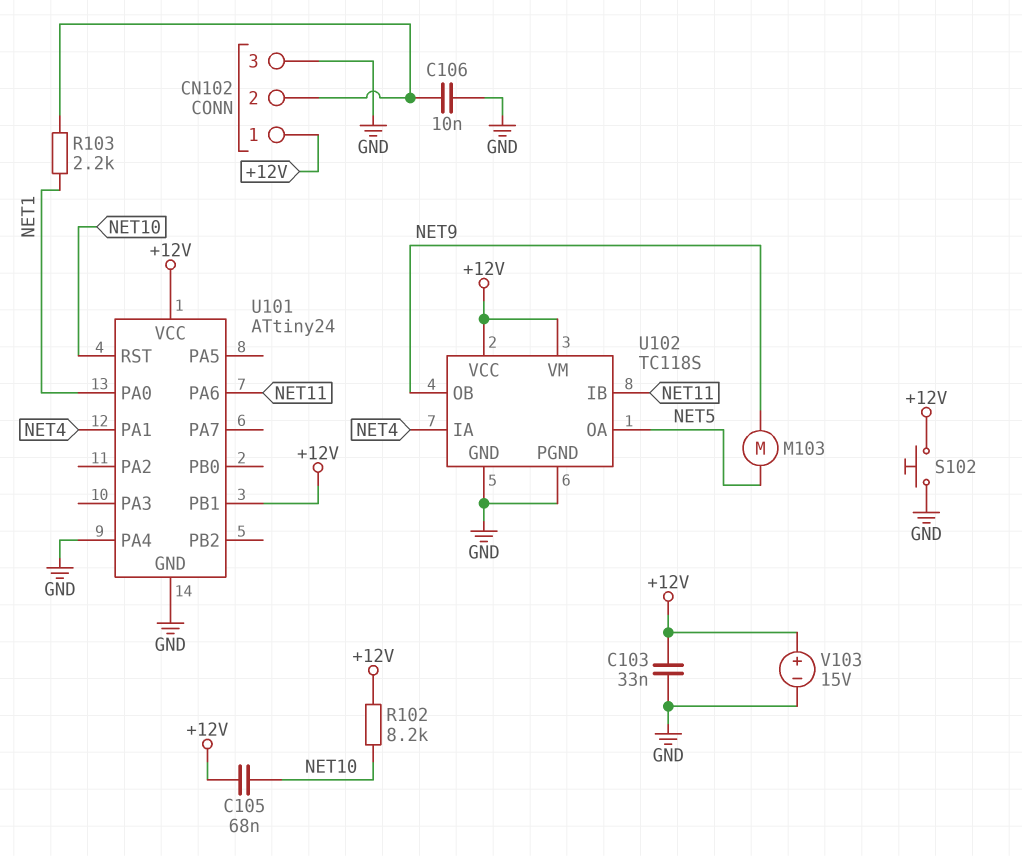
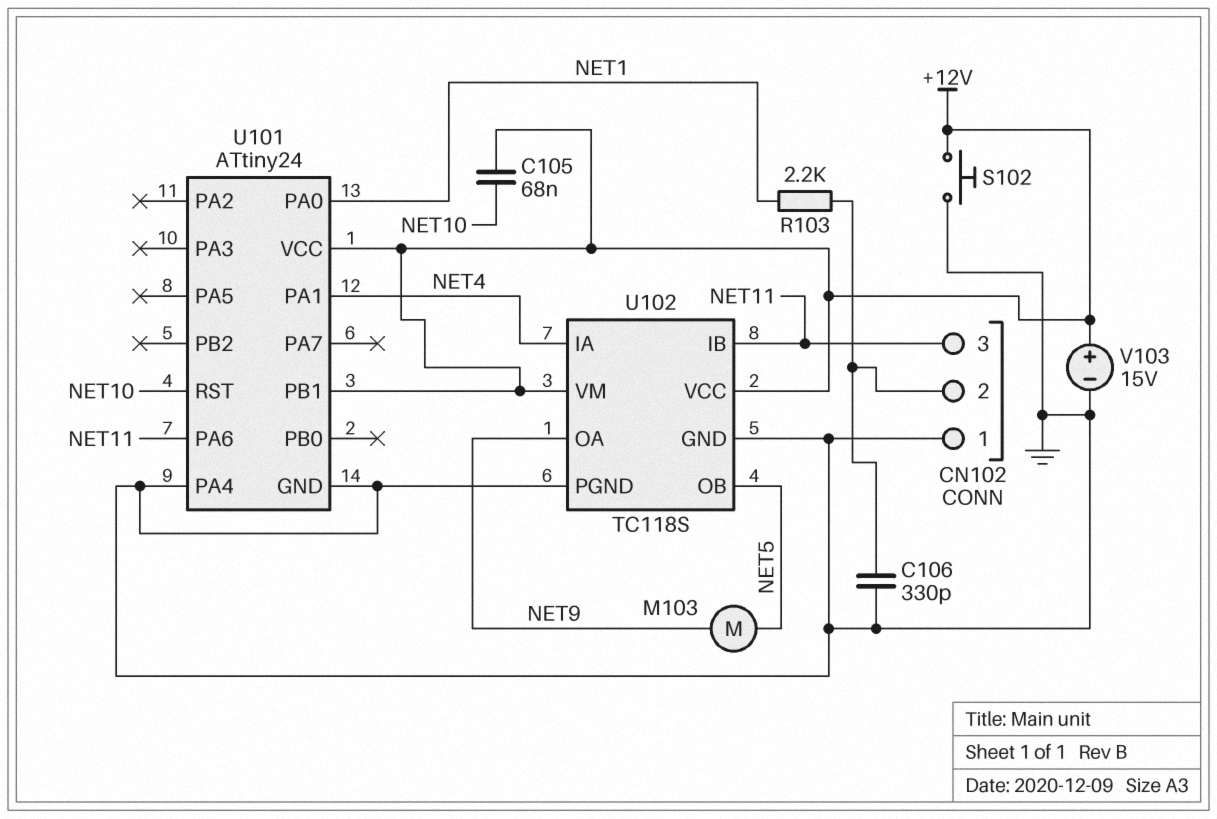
C103: 33nF (+12V, GND) -> none
C106: 10nF (CN102/2, GND) -> 330pF (CN102/2, GND)
CN102 pin 1: +12V -> GND
CN102 pin 3: GND -> NET11
R102: 8.2k (+12V, NET10) -> none
U102 pin OA: NET5 -> NET9
U102 pin OB: NET9 -> NET5

